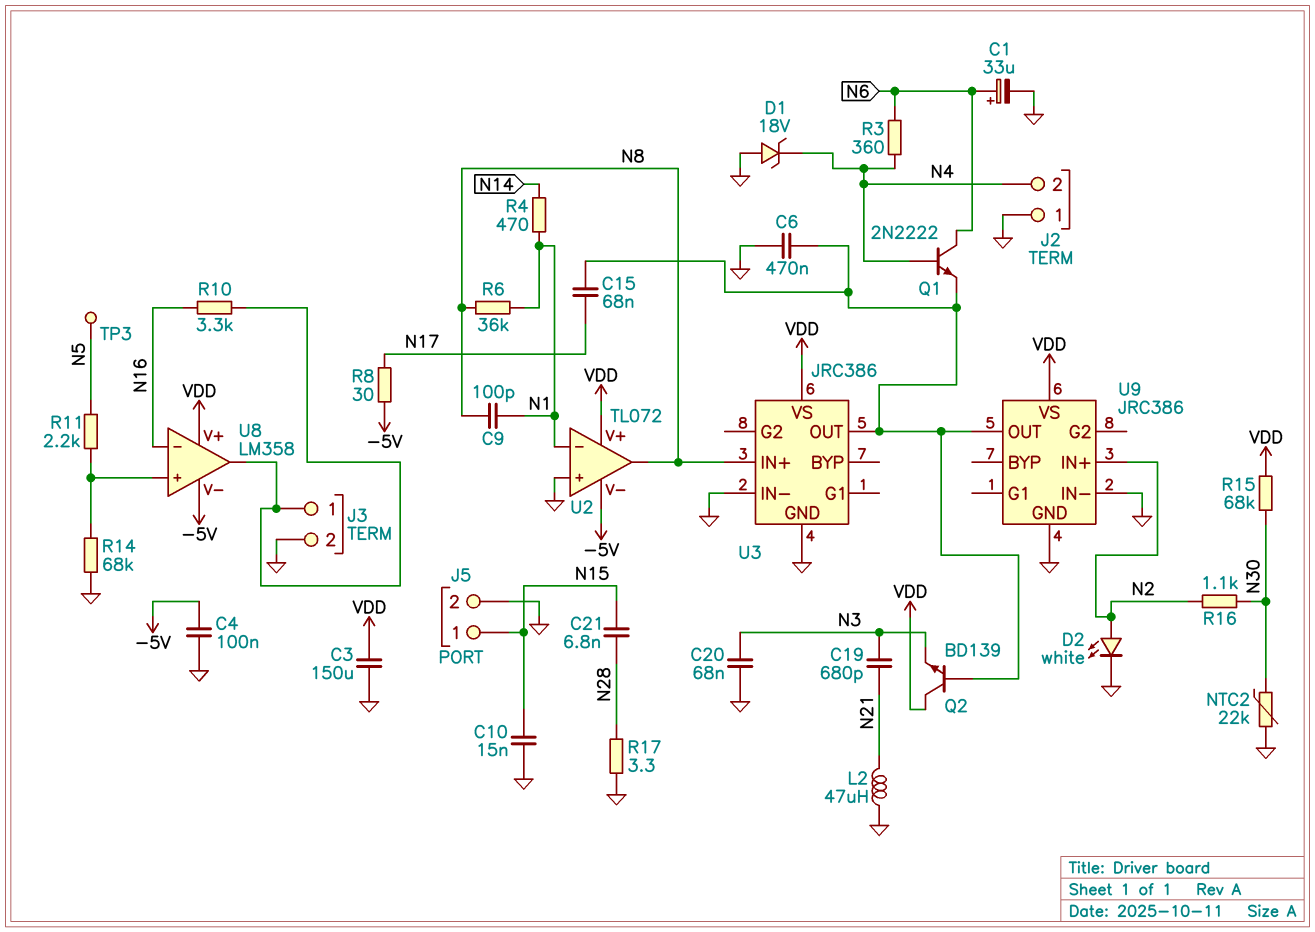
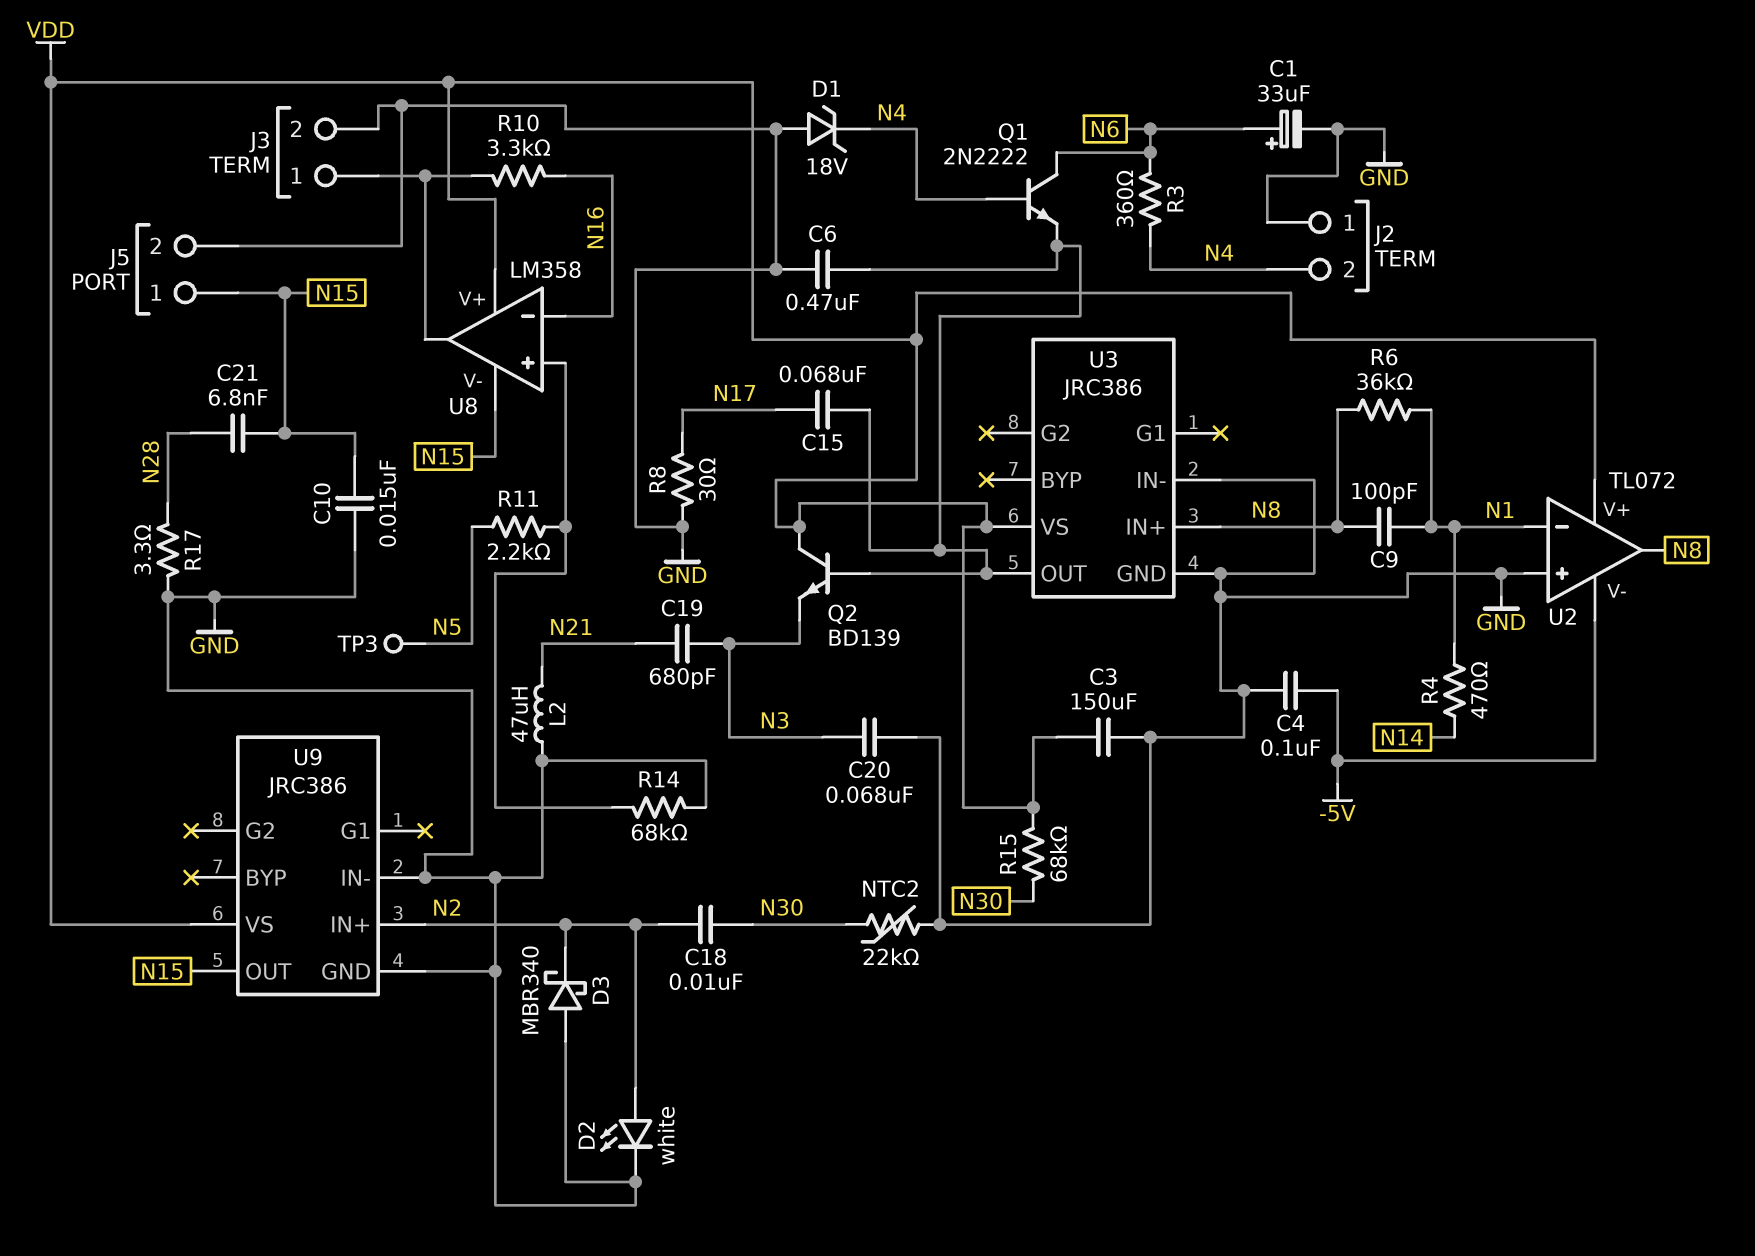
C18: none -> 10nF (N2, N30)
D3: none -> schottky MBR340 (A GND, K N2)
R8: 30 (-5V, N17) -> 30 (GND, N17)
R16: 1.1k (N2, N30) -> none
U8 pin V-: -5V -> N15
U9 pin OUT: U3/OUT -> N15

